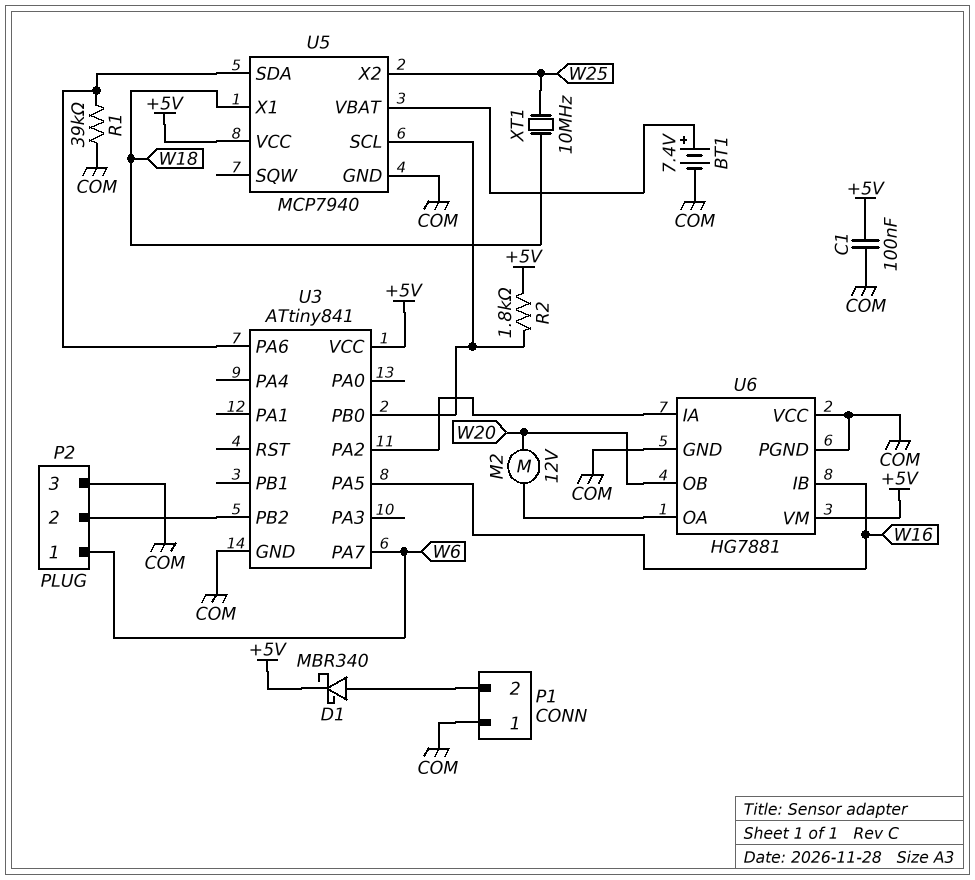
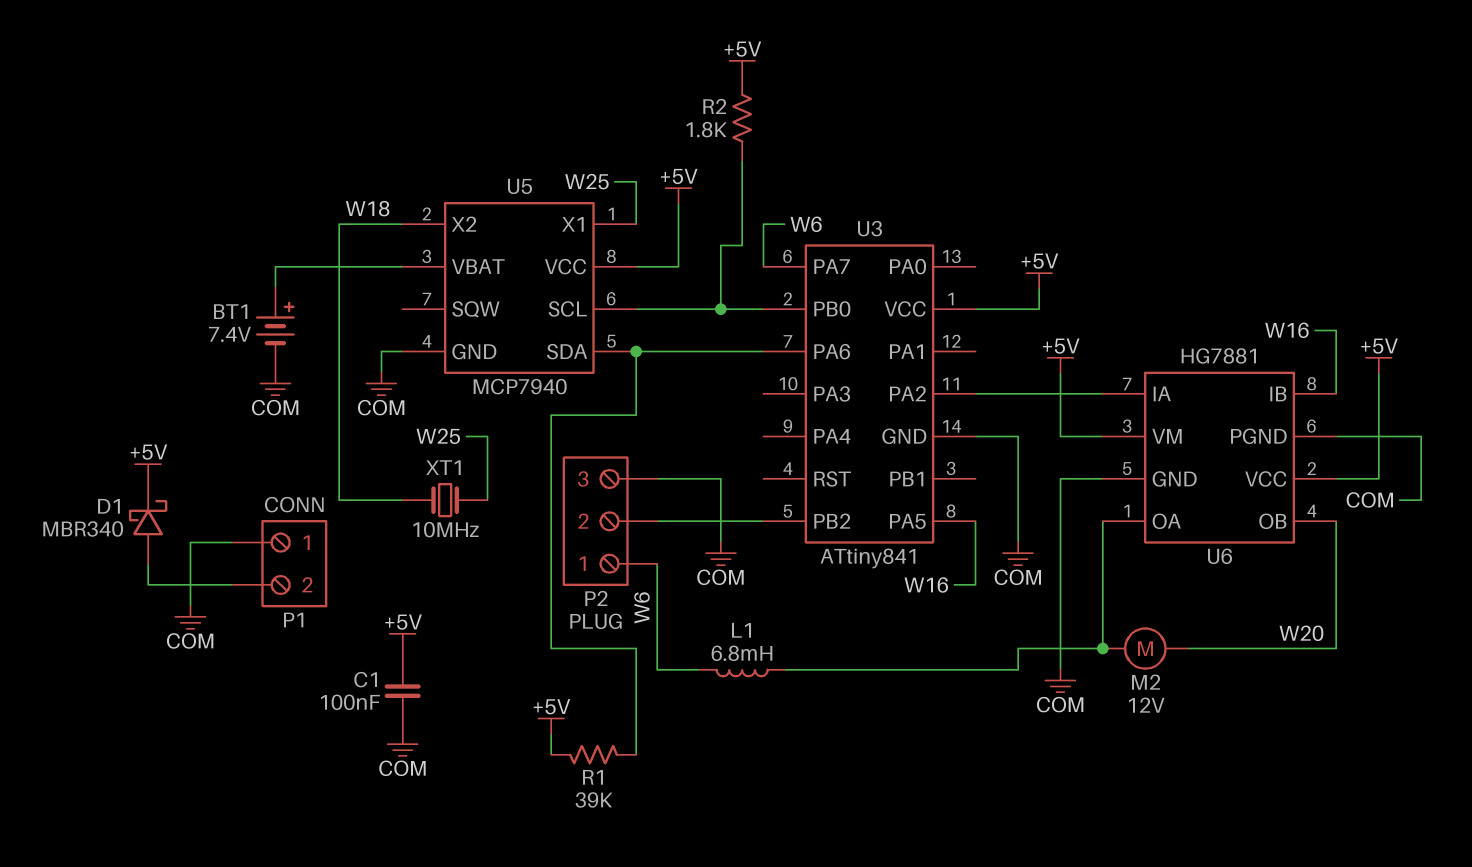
L1: none -> 6.8mH (U6/OA, W6)
R1: 39k (COM, U3/PA6) -> 39k (+5V, U3/PA6)
U5 pin X1: W18 -> W25
U5 pin X2: W25 -> W18
U6 pin VCC: COM -> +5V

